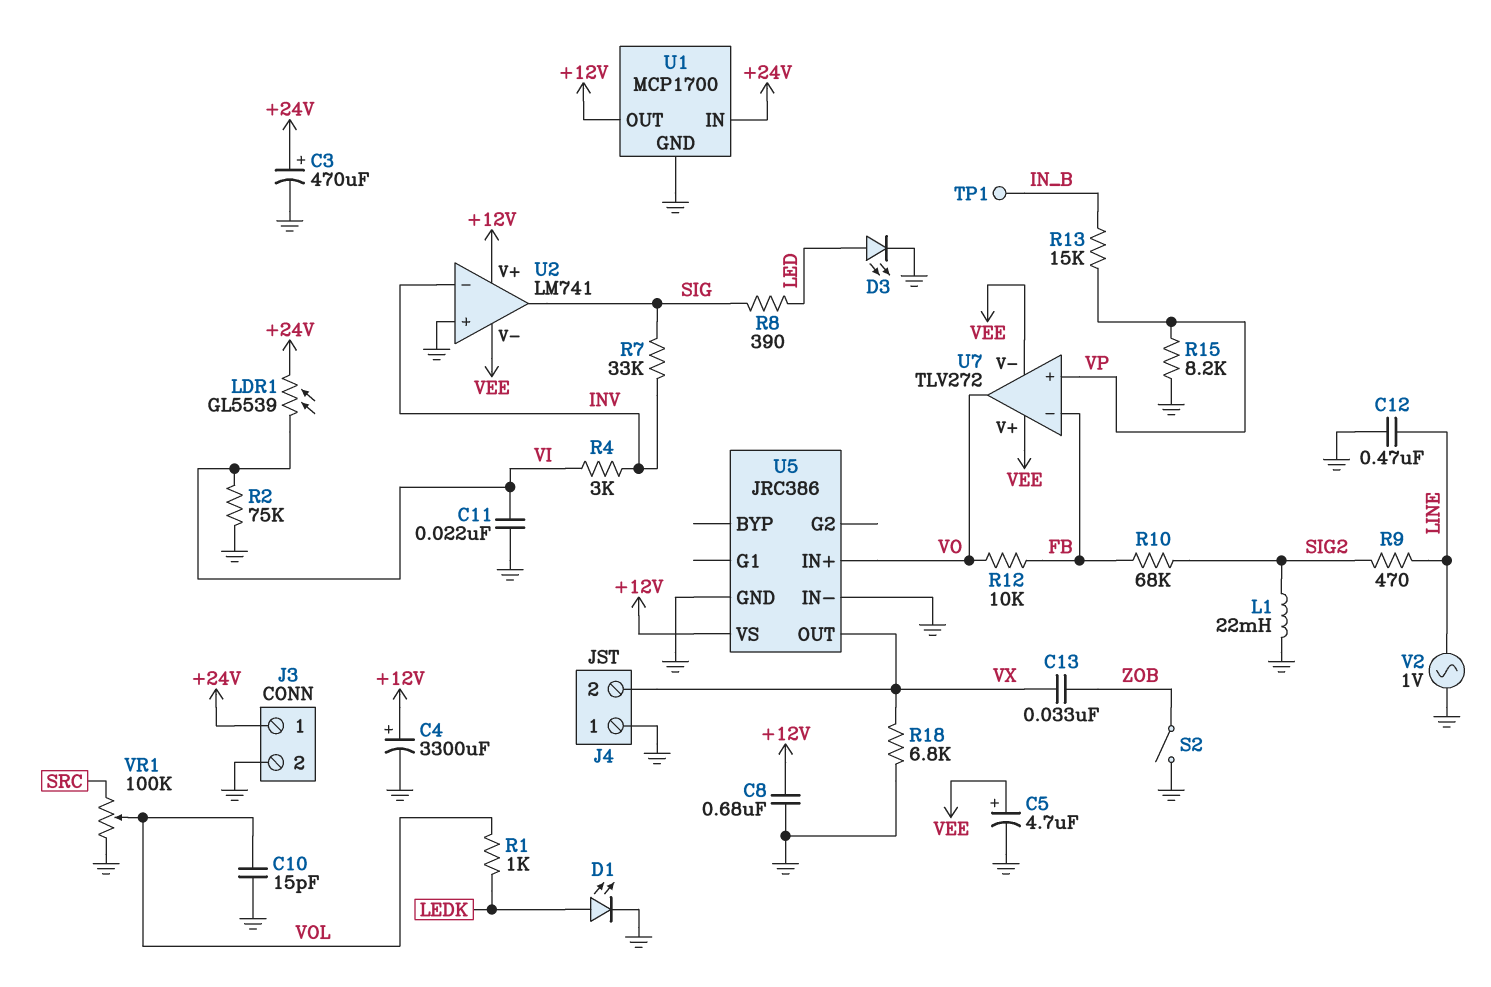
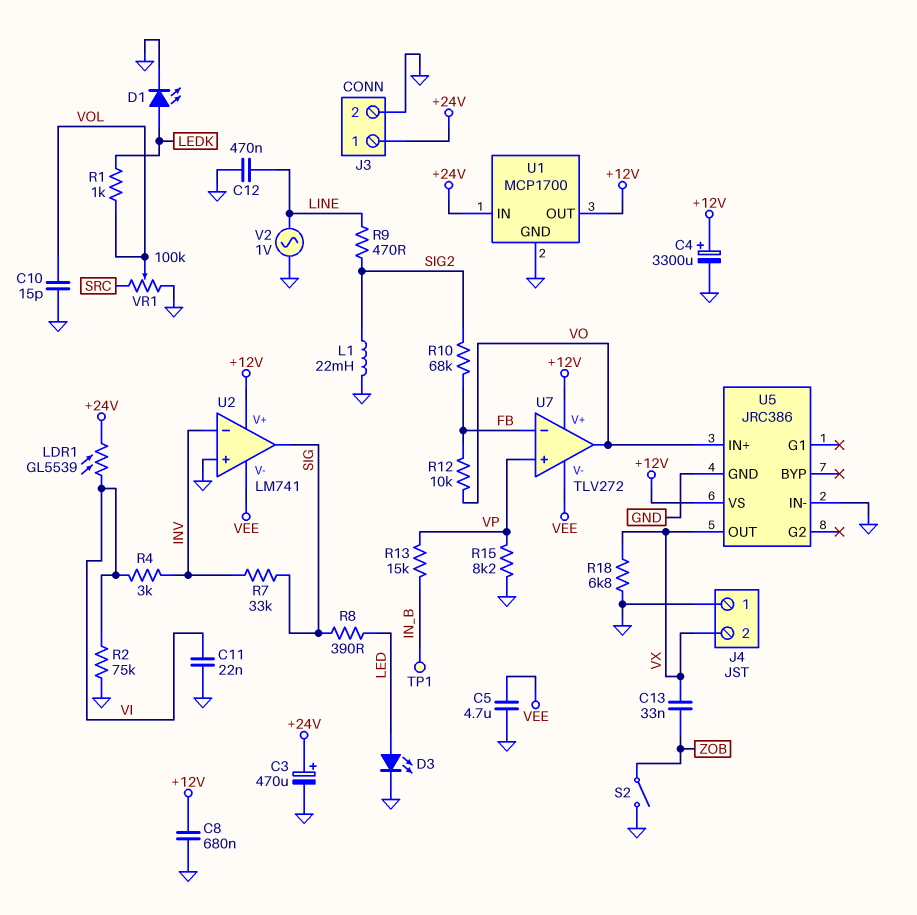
C5: 4.7uF (plus VEE, minus GND) -> 4.7uF (GND, VEE)
U7 pin V+: VEE -> +12V

